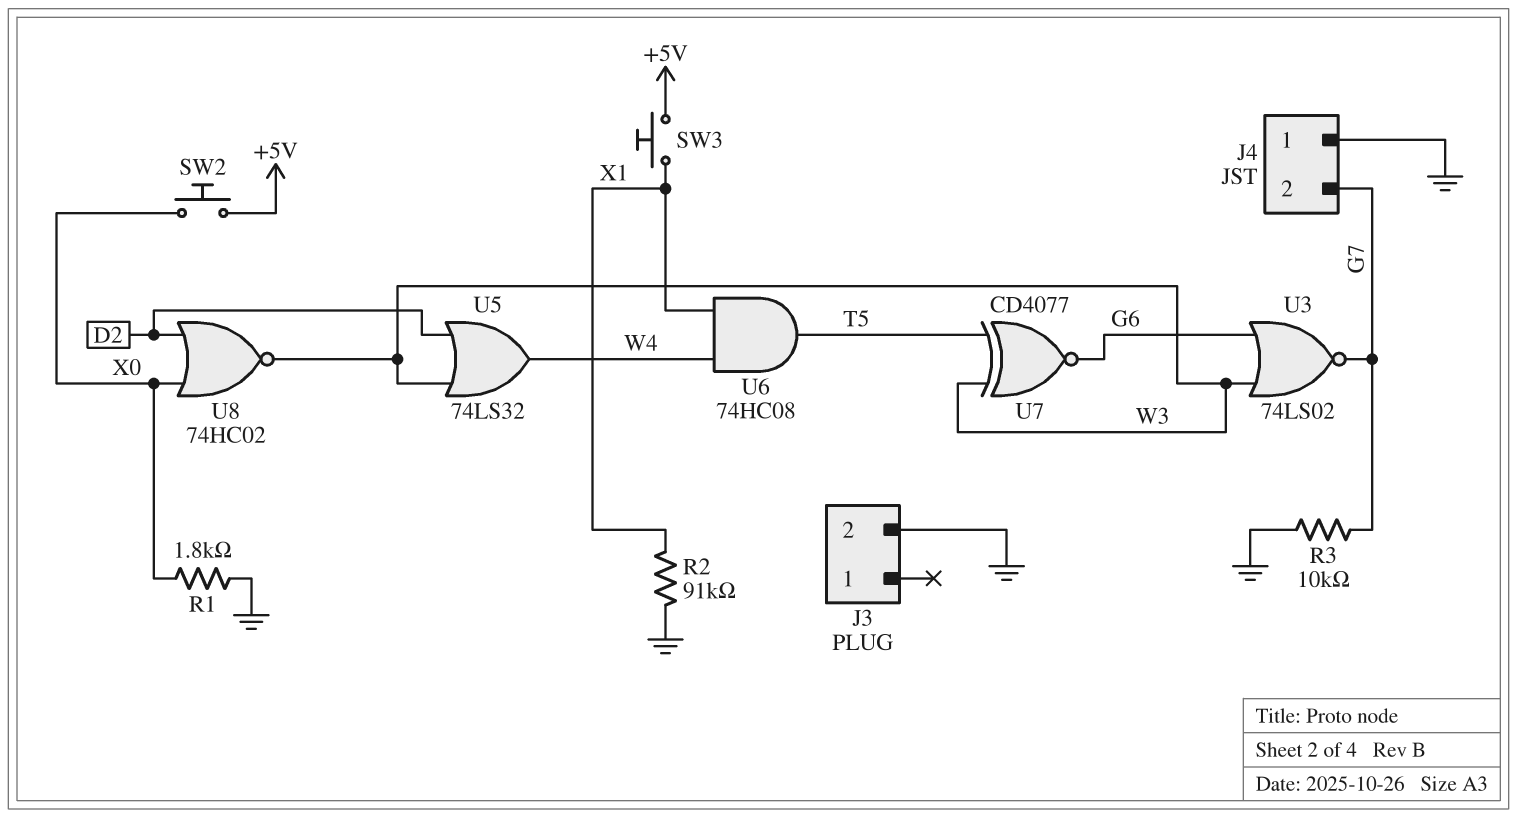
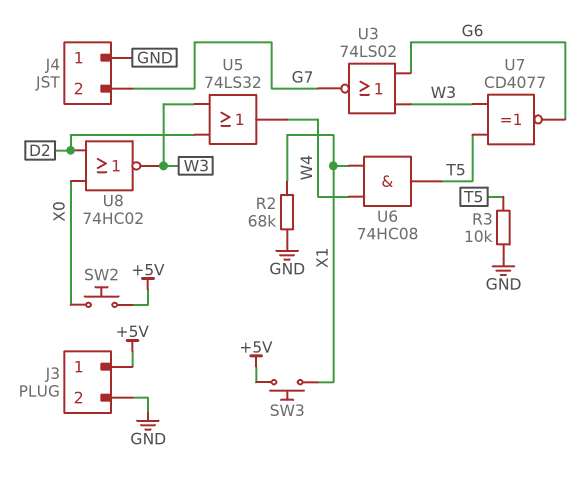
J3 pin 1: none -> +5V
R1: 1.8k (GND, X0) -> none
R2: 91k (GND, X1) -> 68k (GND, X1)
R3: 10k (G7, GND) -> 10k (GND, T5)

